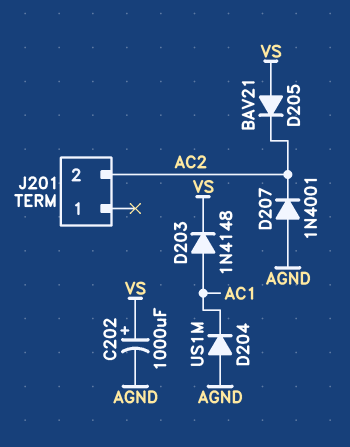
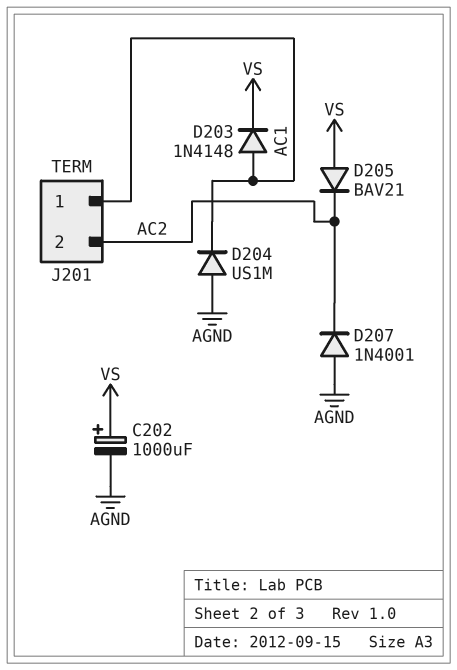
J201 pin 1: none -> AC1

